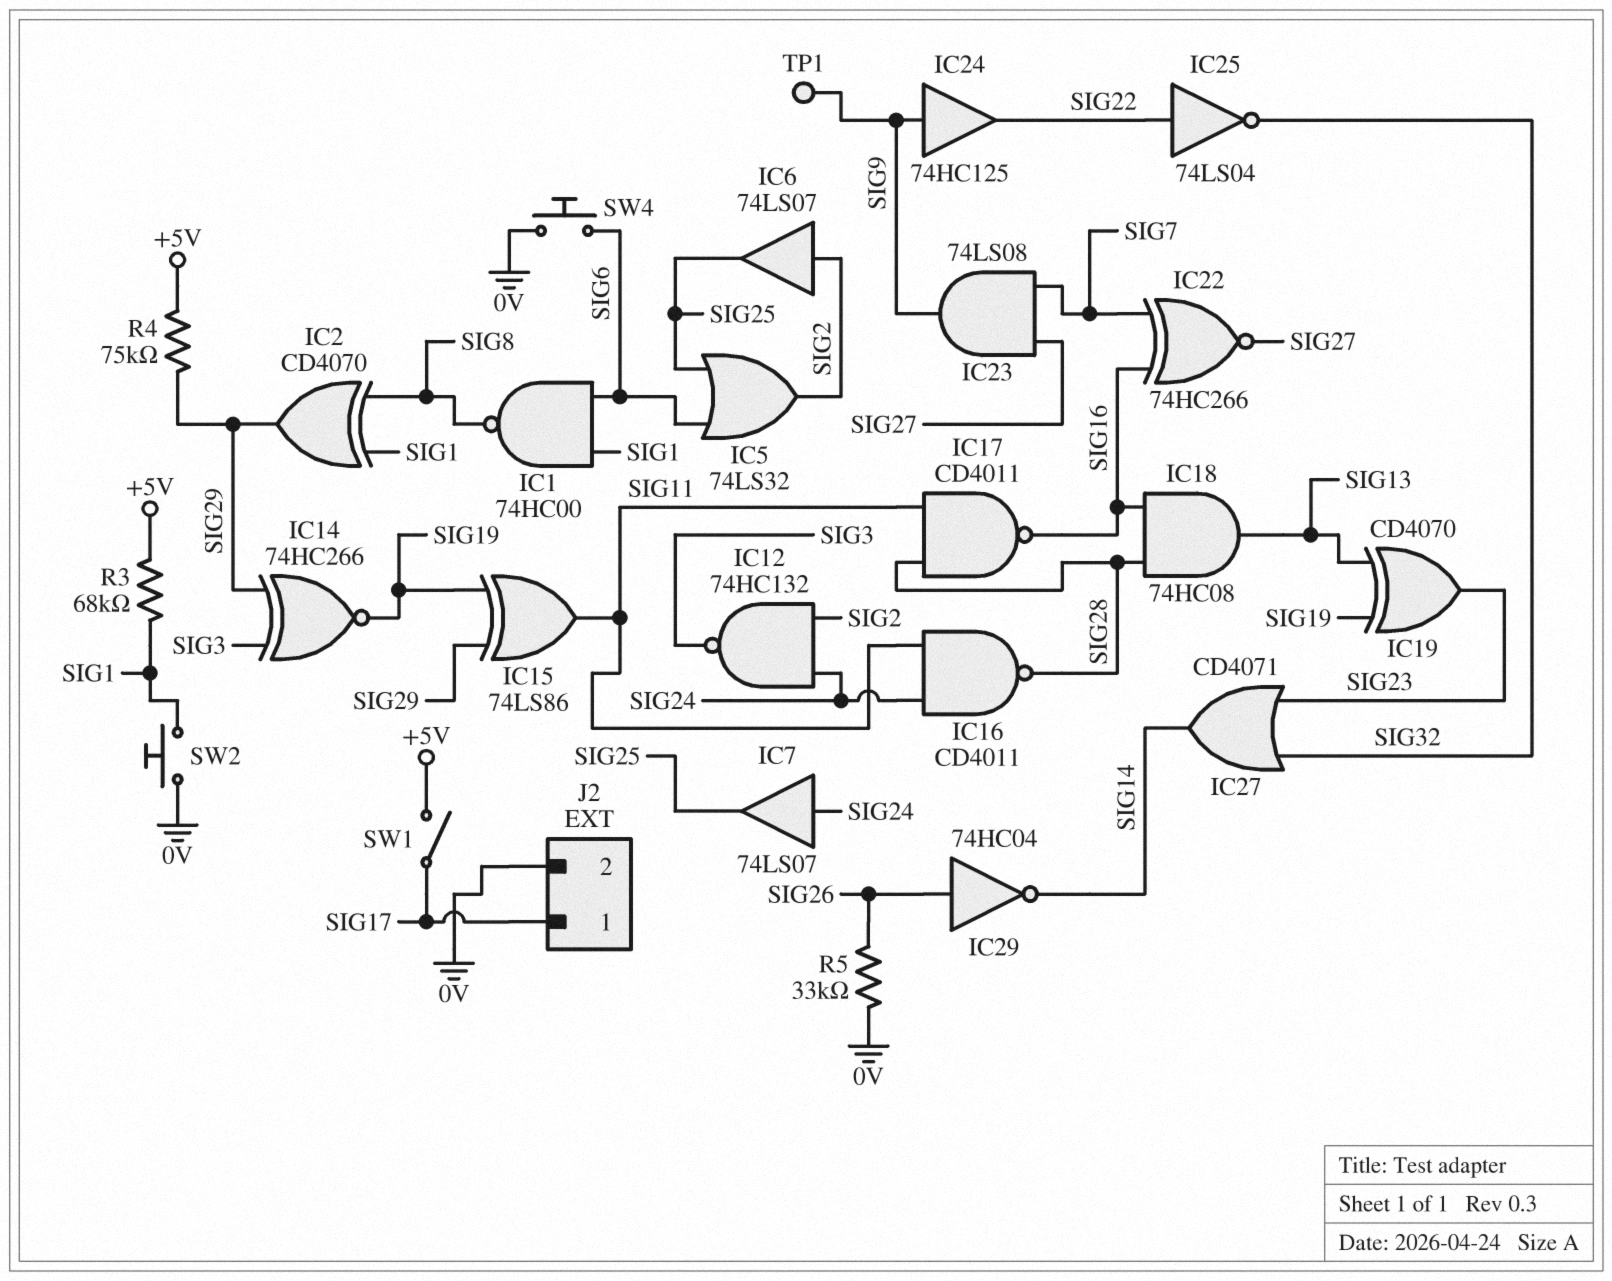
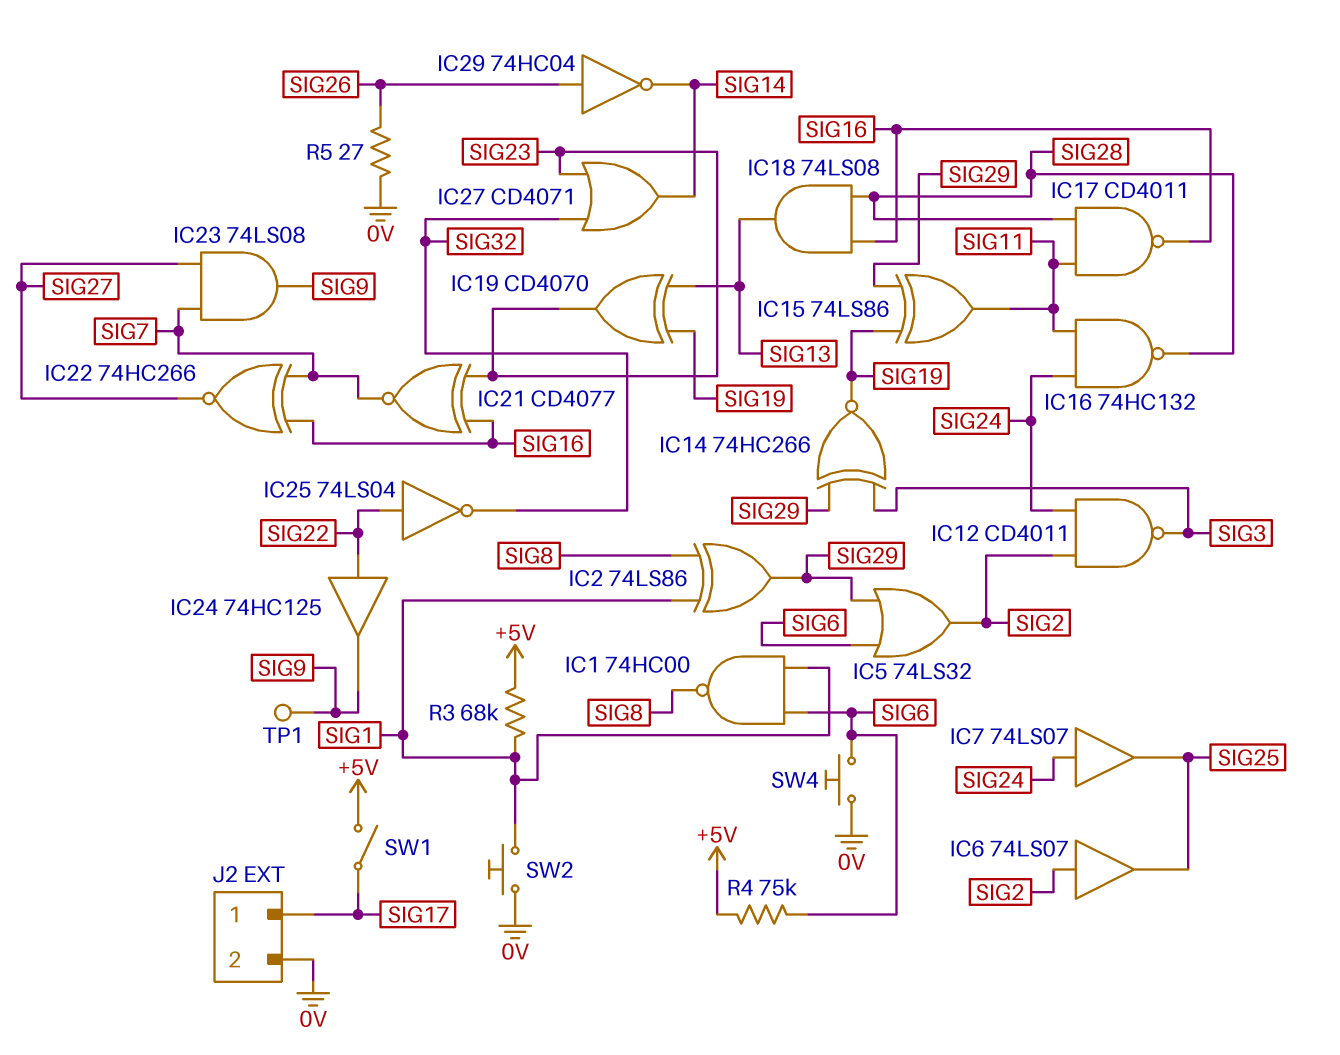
IC2: XOR CD4070 (in SIG1, in SIG8, out SIG29) -> XOR 74LS86 (in SIG1, in SIG8, out SIG29)
IC5: OR 74LS32 (in SIG6, in SIG25, out SIG2) -> OR 74LS32 (in SIG6, in SIG29, out SIG2)
IC12: NAND 74HC132 (in SIG2, in SIG24, out SIG3) -> NAND CD4011 (in SIG2, in SIG24, out SIG3)
IC16: NAND CD4011 (in SIG11, in SIG24, out SIG28) -> NAND 74HC132 (in SIG11, in SIG24, out SIG28)
IC18: AND 74HC08 (in SIG16, in SIG28, out SIG13) -> AND 74LS08 (in SIG16, in SIG28, out SIG13)
IC21: none -> XNOR CD4077 (in SIG16, in SIG23, out SIG7)
IC24: buffer 74HC125 (in SIG9, out SIG22) -> buffer 74HC125 (in SIG22, out SIG9)
R4: 75k (+5V, SIG29) -> 75k (+5V, SIG6)
R5: 33k (0V, SIG26) -> 27 (0V, SIG26)

